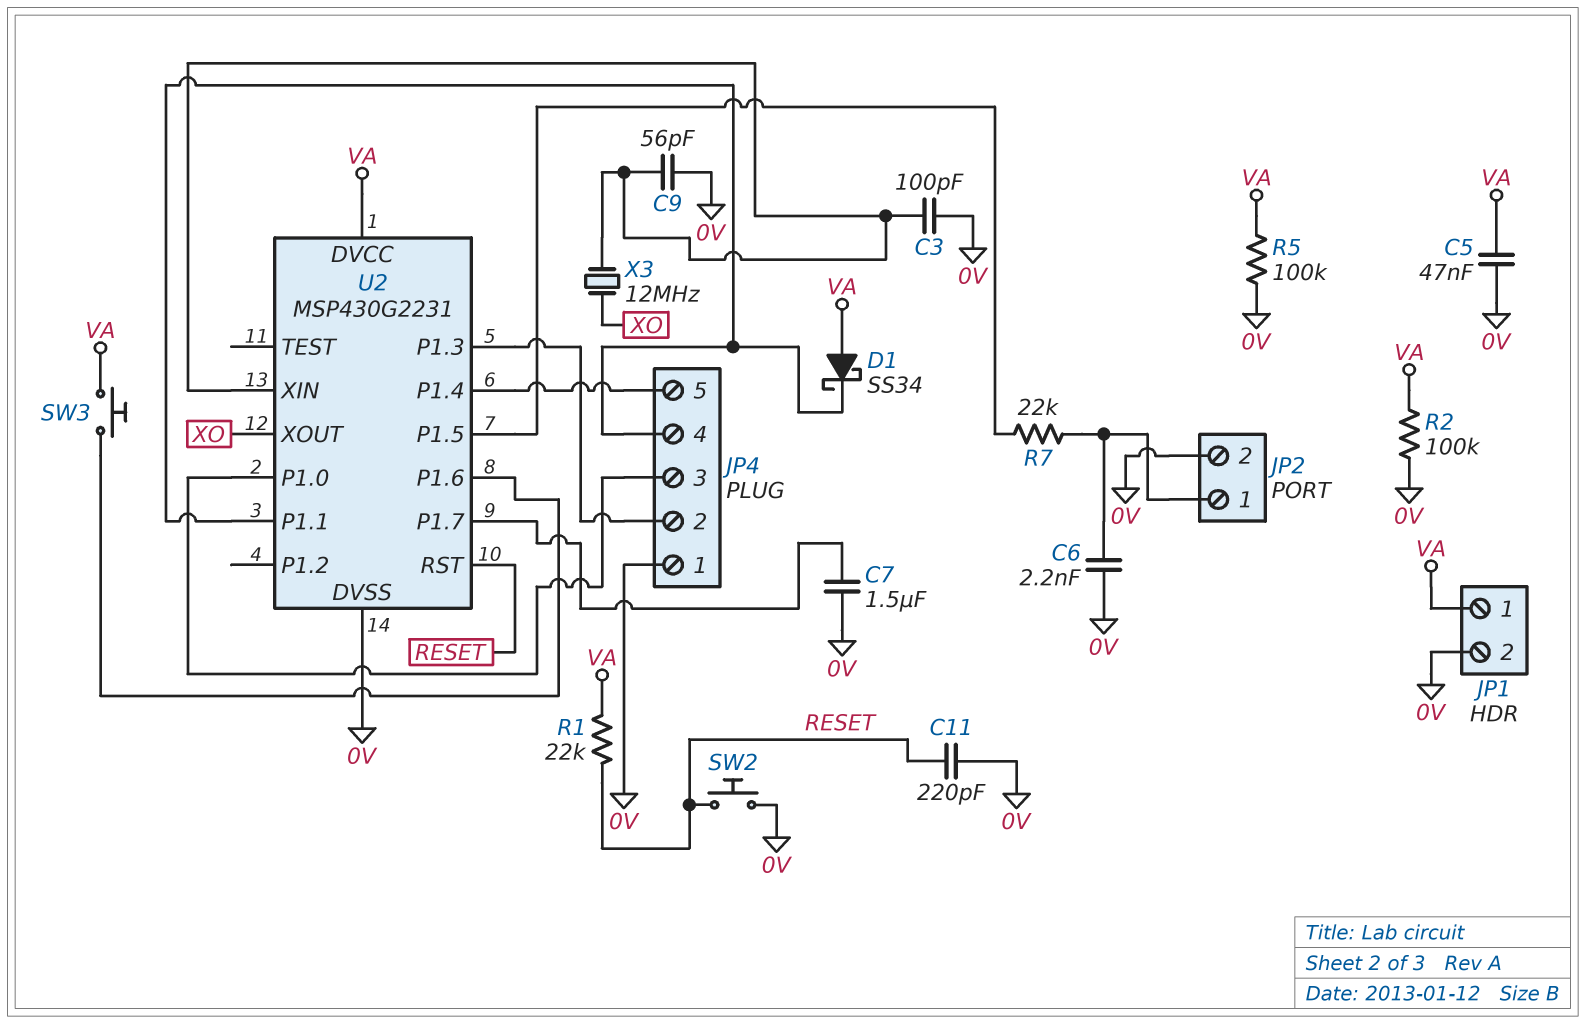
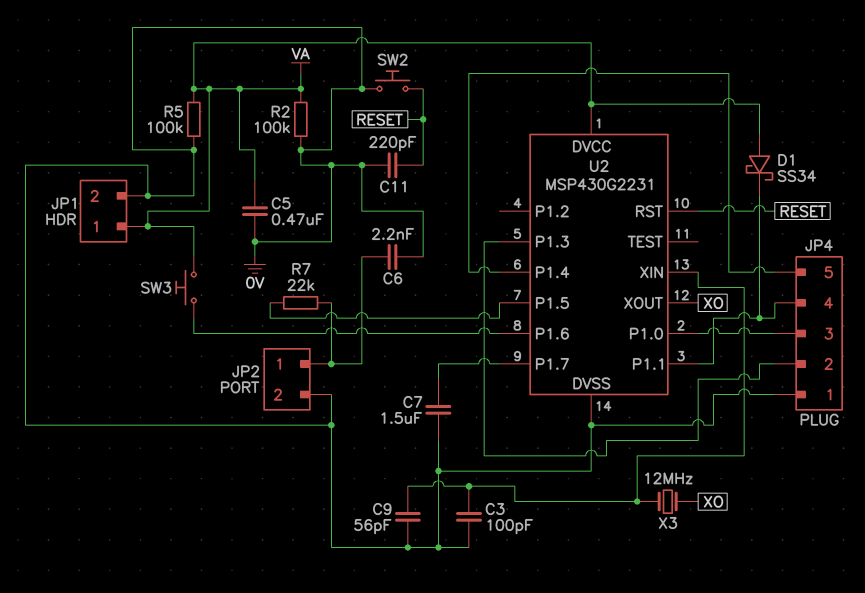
C5: 47nF (0V, VA) -> 470nF (0V, VA)
R1: 22k (RESET, VA) -> none

